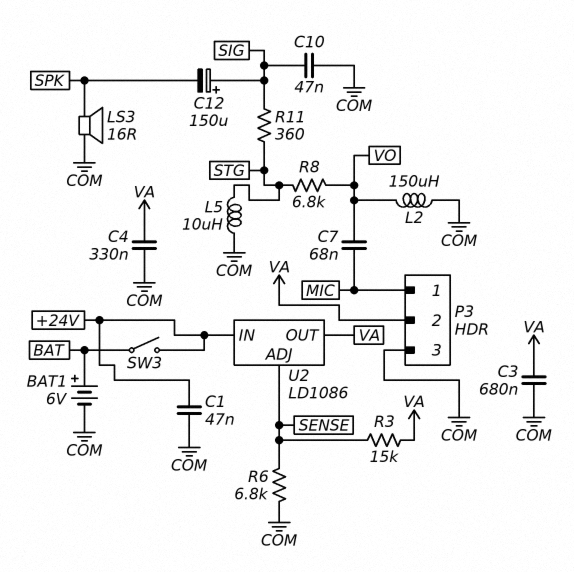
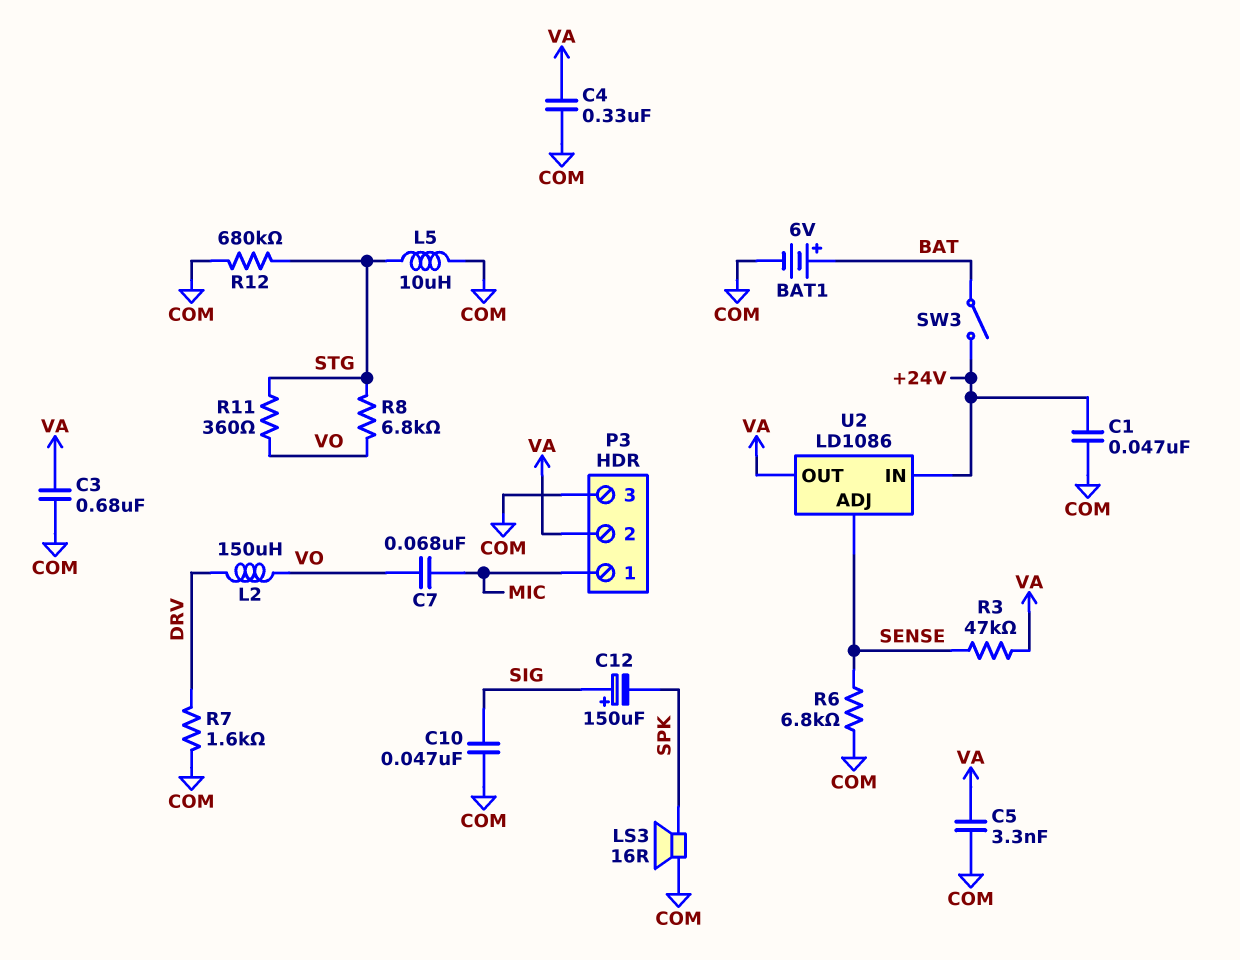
C5: none -> 3.3nF (COM, VA)
L2: 150uH (COM, VO) -> 150uH (DRV, VO)
R3: 15k (SENSE, VA) -> 47k (SENSE, VA)
R7: none -> 1.6k (COM, DRV)
R11: 360 (SIG, STG) -> 360 (STG, VO)
R12: none -> 680k (COM, STG)

